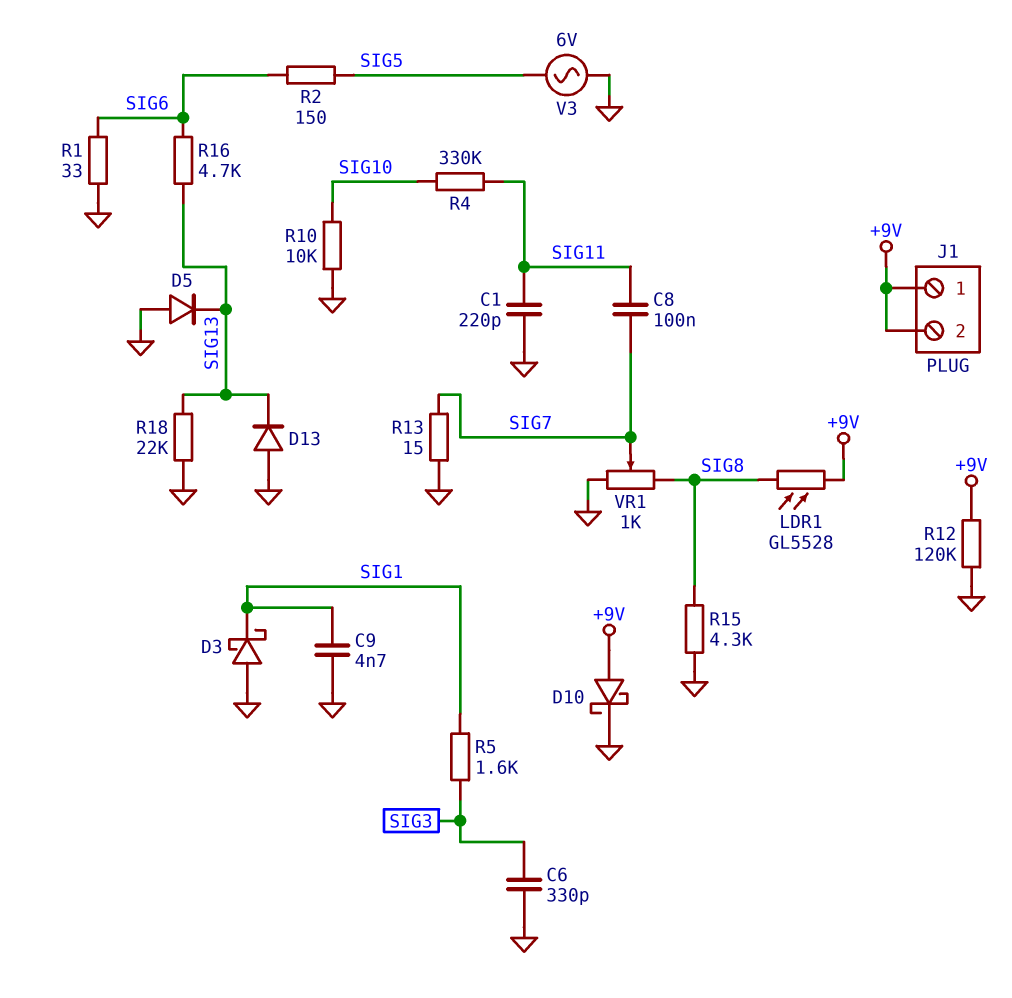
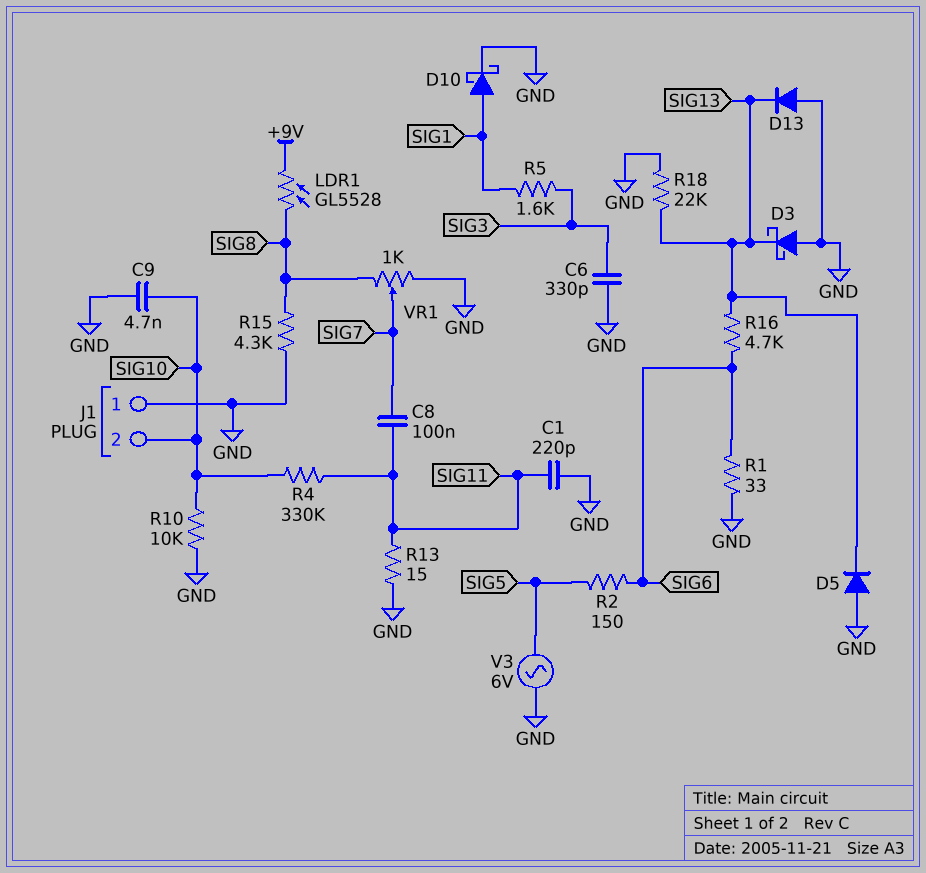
C9: 4.7nF (GND, SIG1) -> 4.7nF (GND, SIG10)
D3: schottky (A GND, K SIG1) -> schottky (A GND, K SIG13)
D10: schottky (A +9V, K GND) -> schottky (A SIG1, K GND)
J1 pin 1: +9V -> GND
J1 pin 2: +9V -> SIG10
R12: 120k (+9V, GND) -> none
R13: 15 (GND, SIG7) -> 15 (GND, SIG11)

